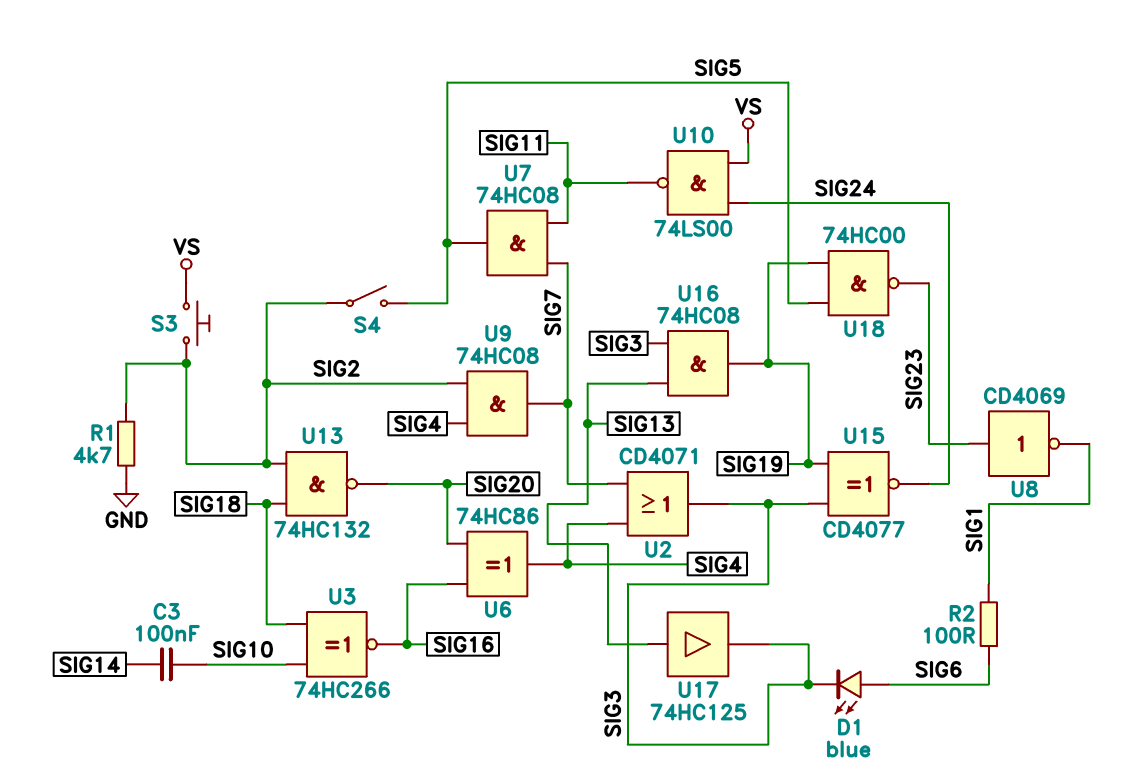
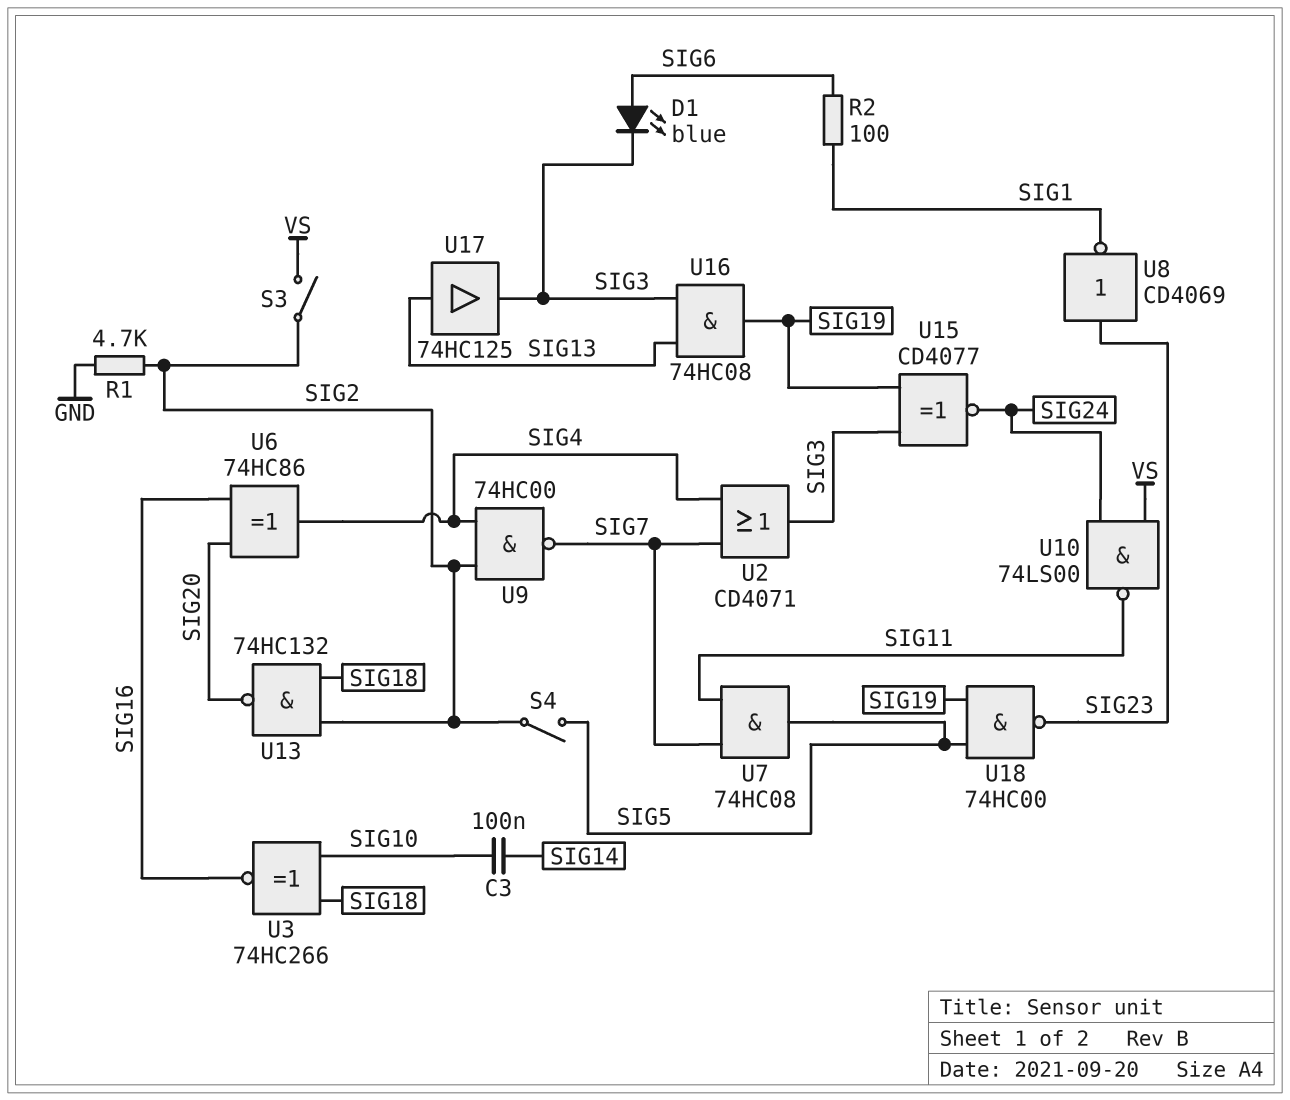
S3: button (SIG2, VS) -> switch (SIG2, VS)
U9: AND 74HC08 (in SIG2, in SIG4, out SIG7) -> NAND 74HC00 (in SIG2, in SIG4, out SIG7)

